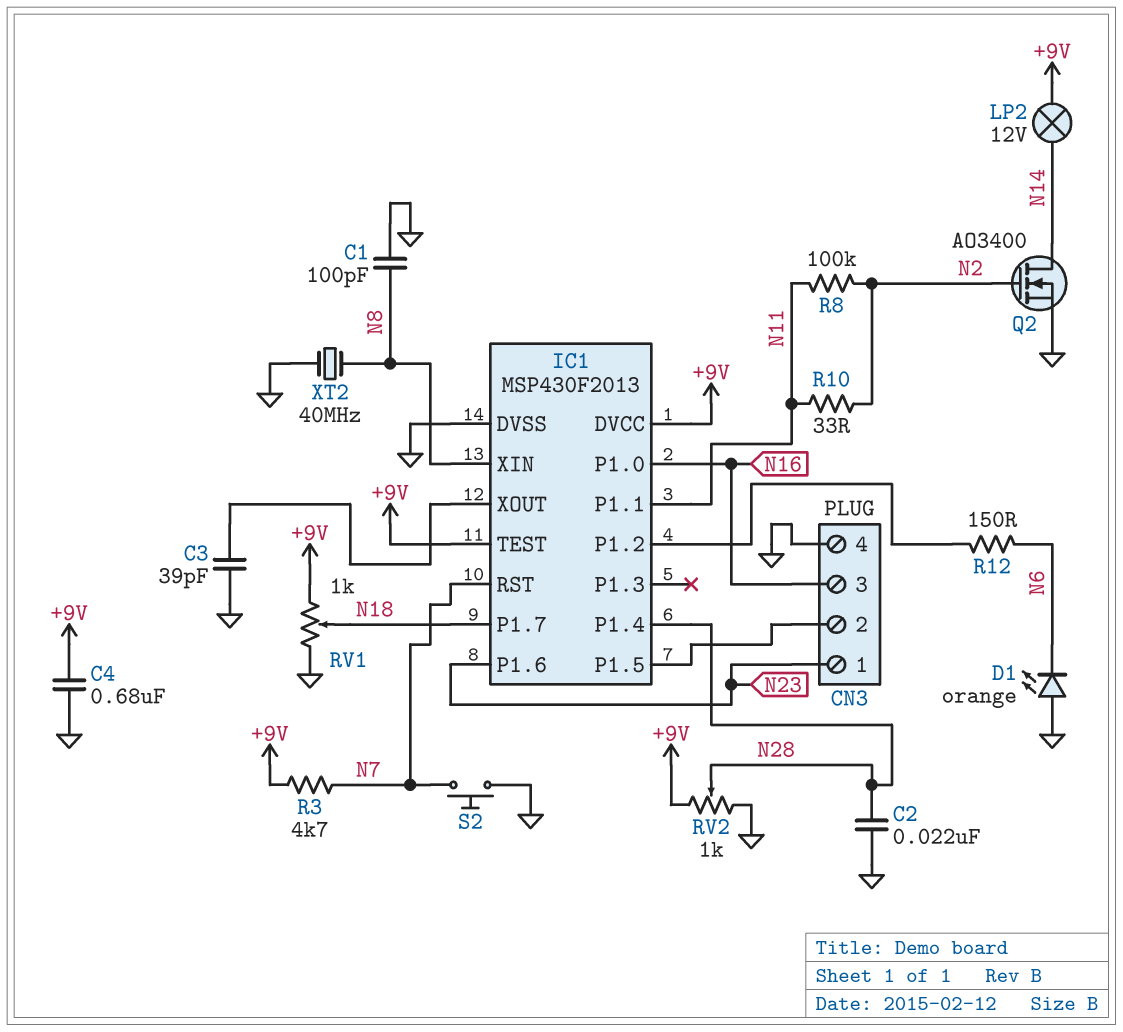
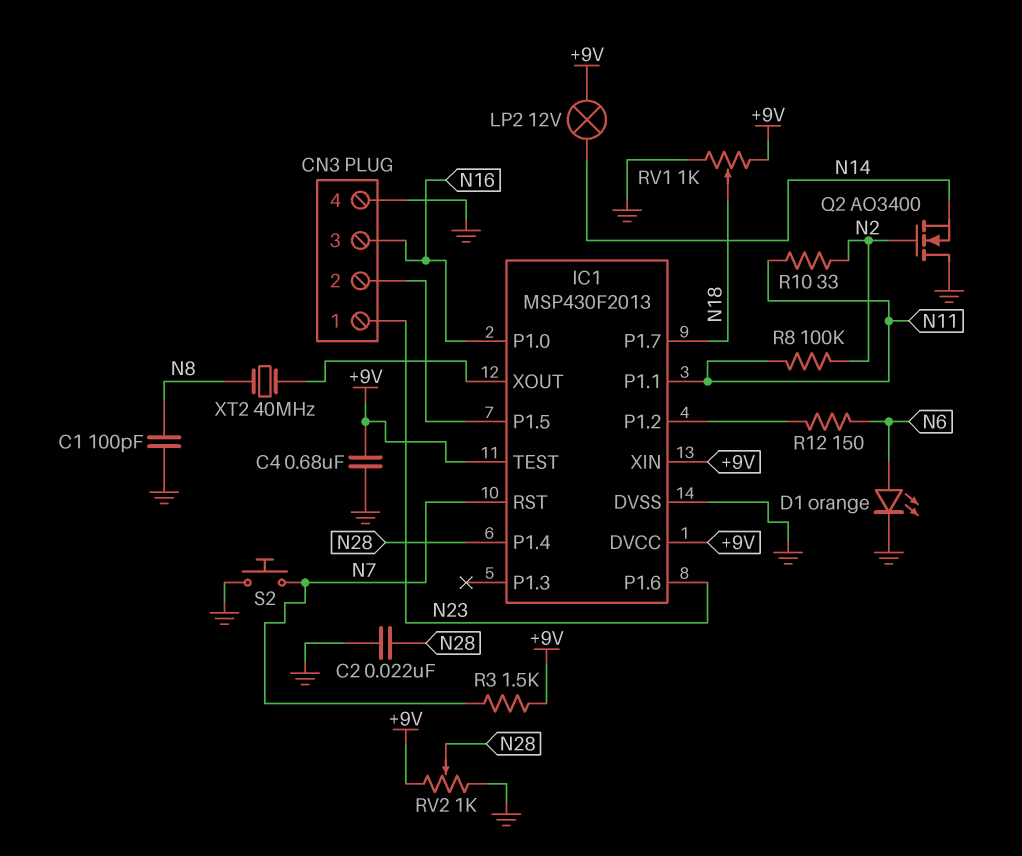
C3: 39pF (GND, IC1/XOUT) -> none
D1: LED orange (A GND, K N6) -> LED orange (A N6, K GND)
IC1 pin XIN: N8 -> +9V
Q2: NMOS AO3400 (G N2, D N14, S GND) -> NMOS AO3400 (G N2, D GND, S N14)
R3: 4.7k (+9V, N7) -> 1.5k (+9V, N7)
XT2: 40MHz (GND, N8) -> 40MHz (IC1/XOUT, N8)

